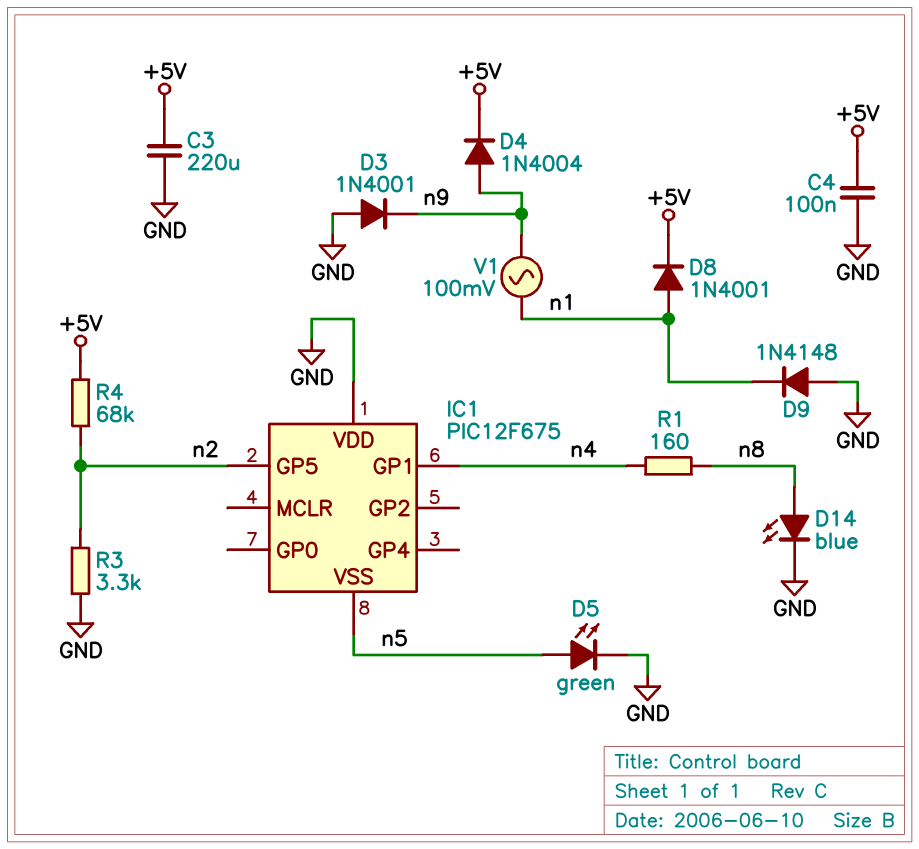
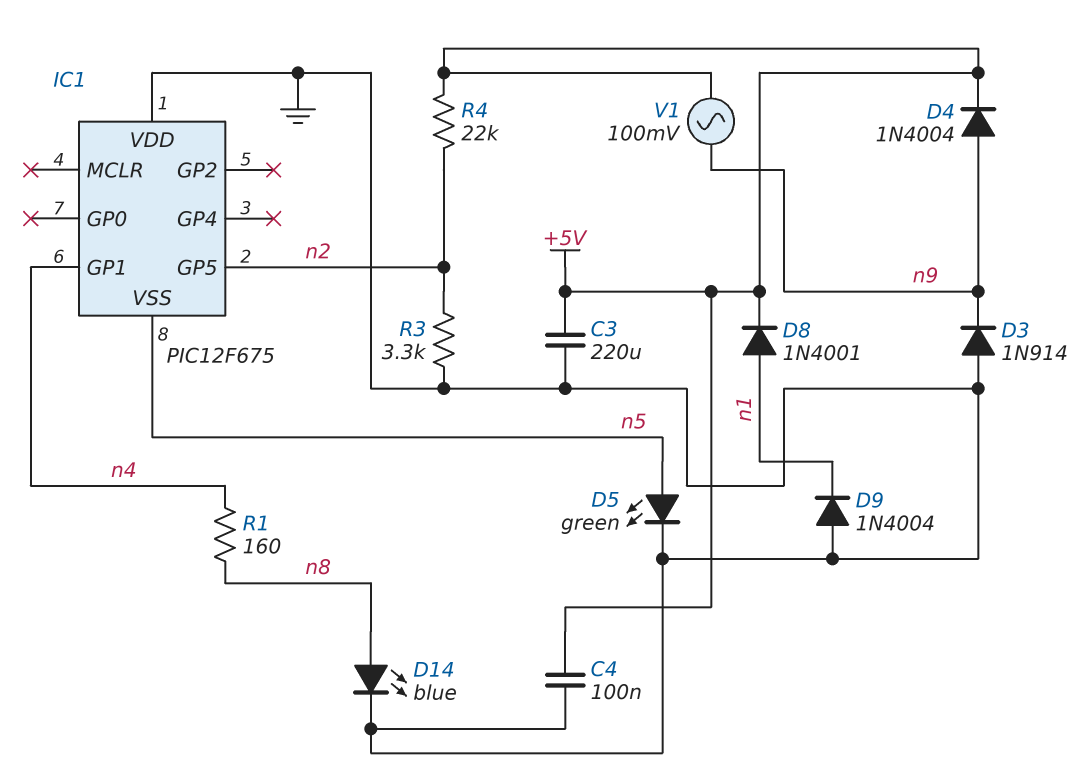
D3: diode 1N4001 (A GND, K n9) -> diode 1N914 (A GND, K n9)
D9: diode 1N4148 (A GND, K n1) -> diode 1N4004 (A GND, K n1)
R4: 68k (+5V, n2) -> 22k (+5V, n2)
V1: AC 100mV (n1, n9) -> AC 100mV (+5V, n9)

